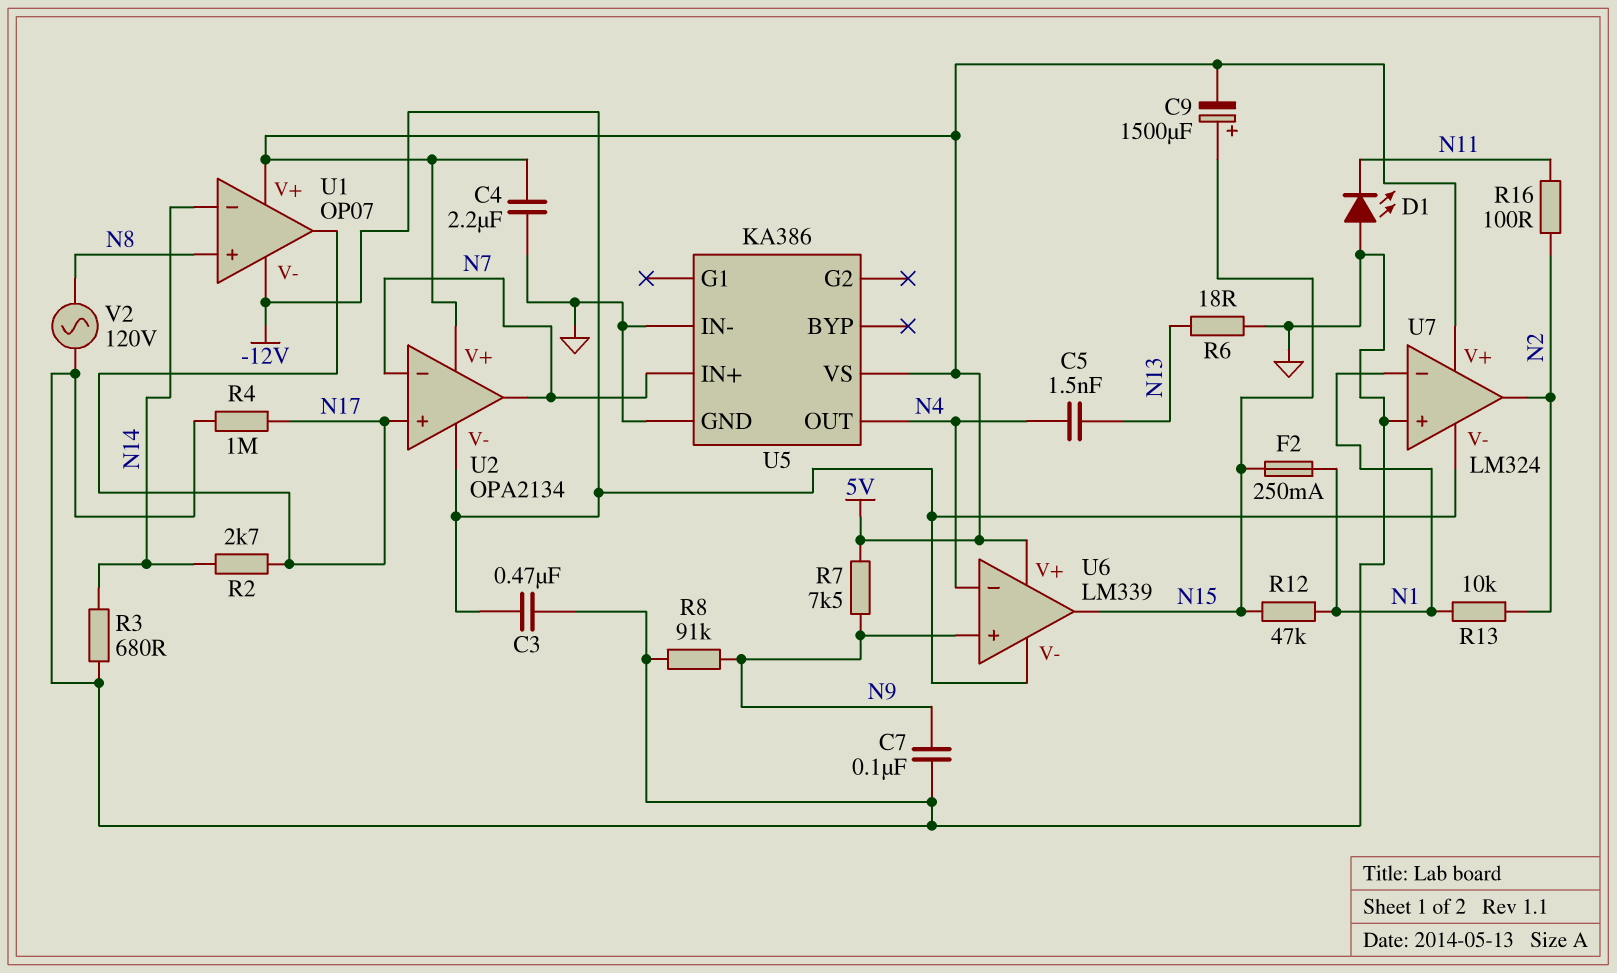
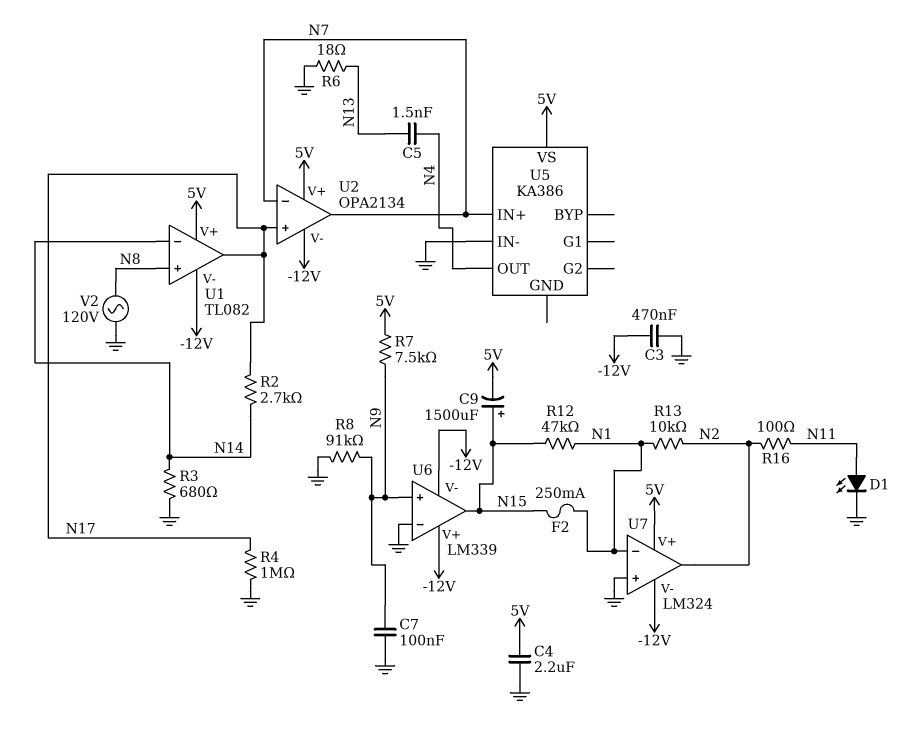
D1: LED (A GND, K N11) -> LED (A N11, K GND)
U1: OP07 -> TL082
U5 pin GND: GND -> none
U6 pin V+: 5V -> -12V
U6 pin in-: N4 -> GND

